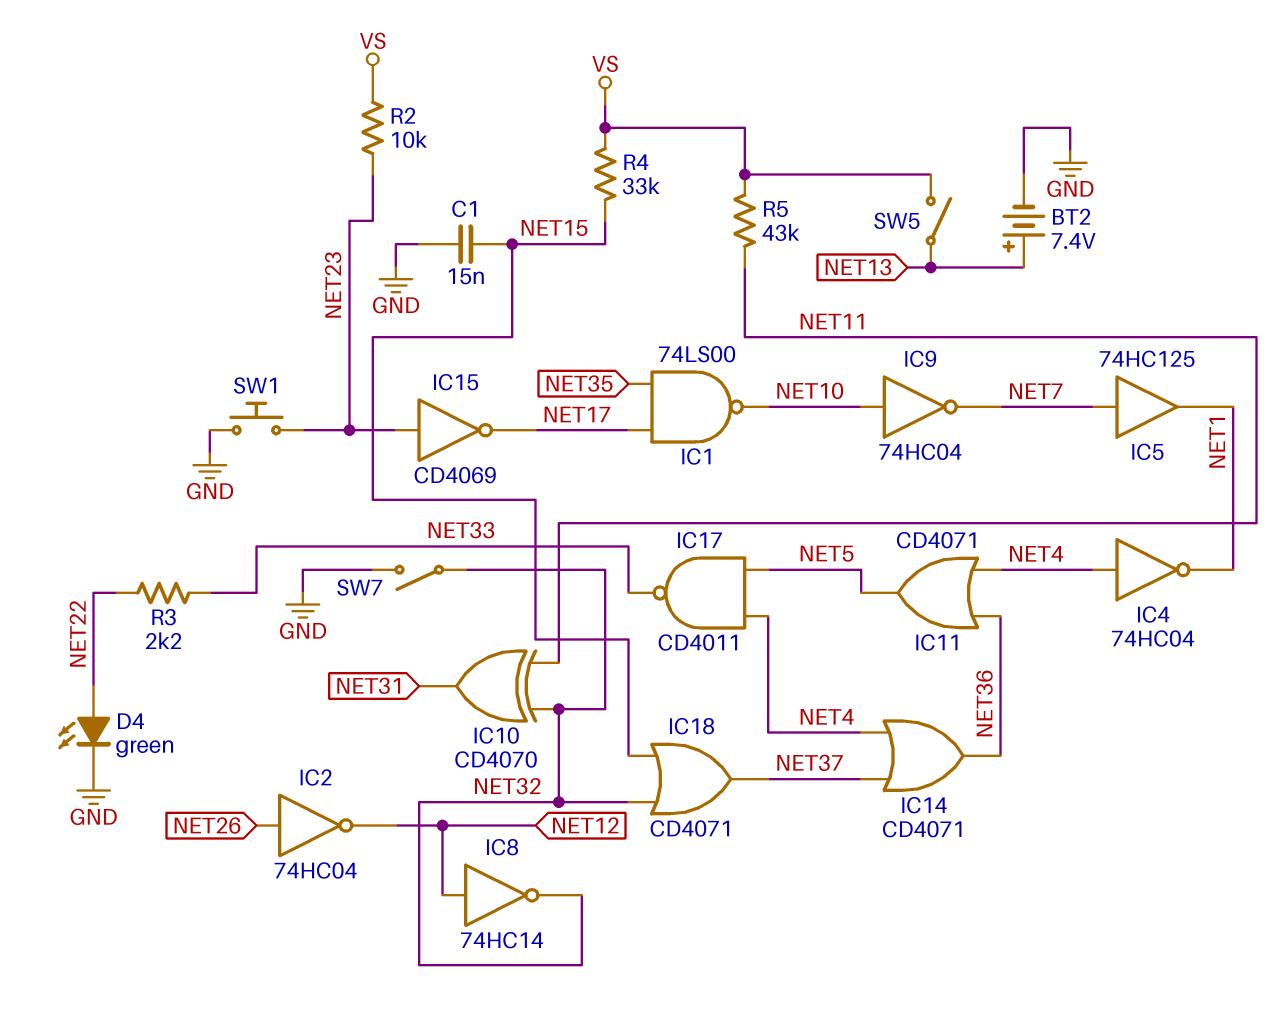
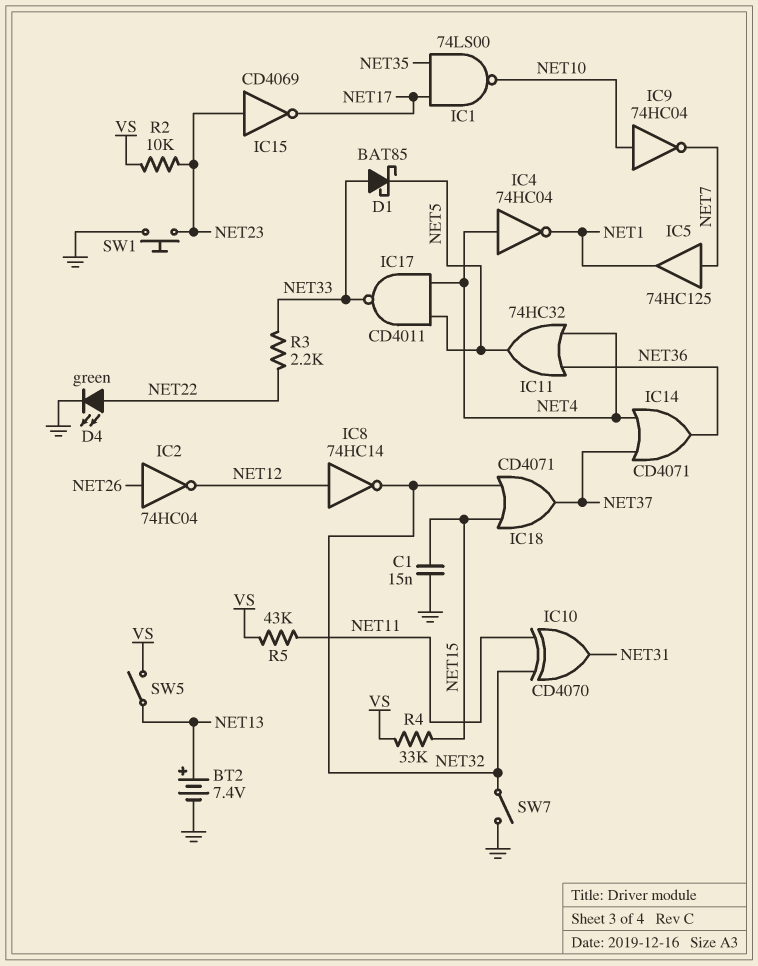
D1: none -> schottky BAT85 (A NET33, K NET5)
IC11: OR CD4071 (in NET4, in NET36, out NET5) -> OR 74HC32 (in NET4, in NET36, out NET5)

